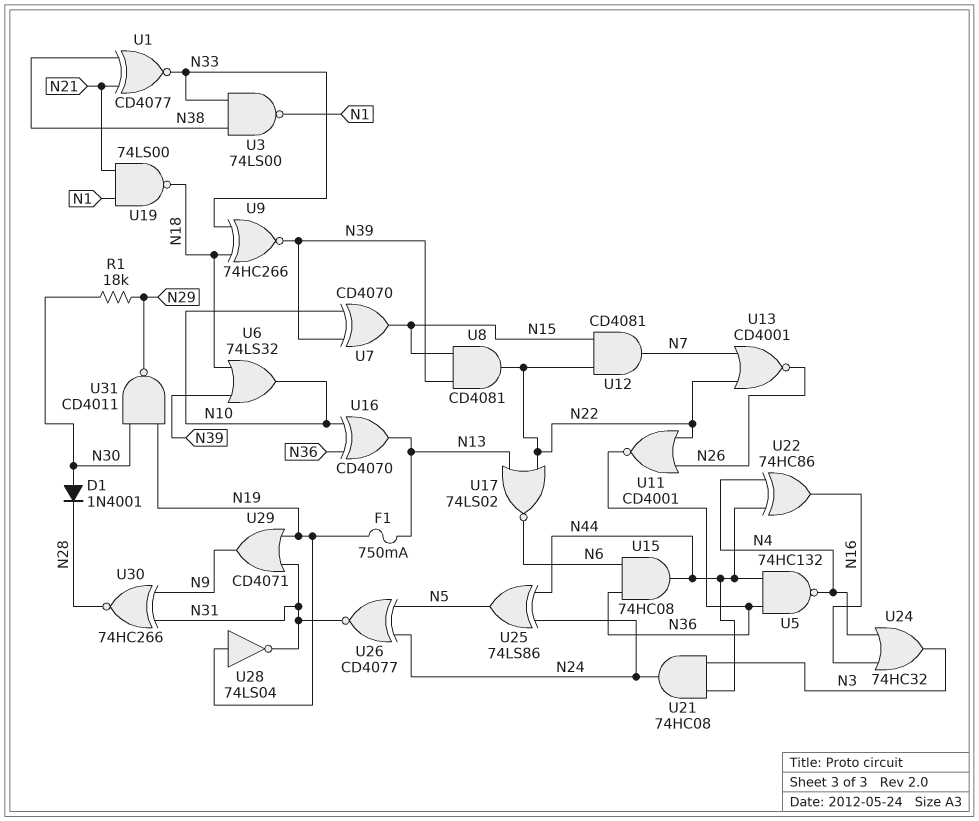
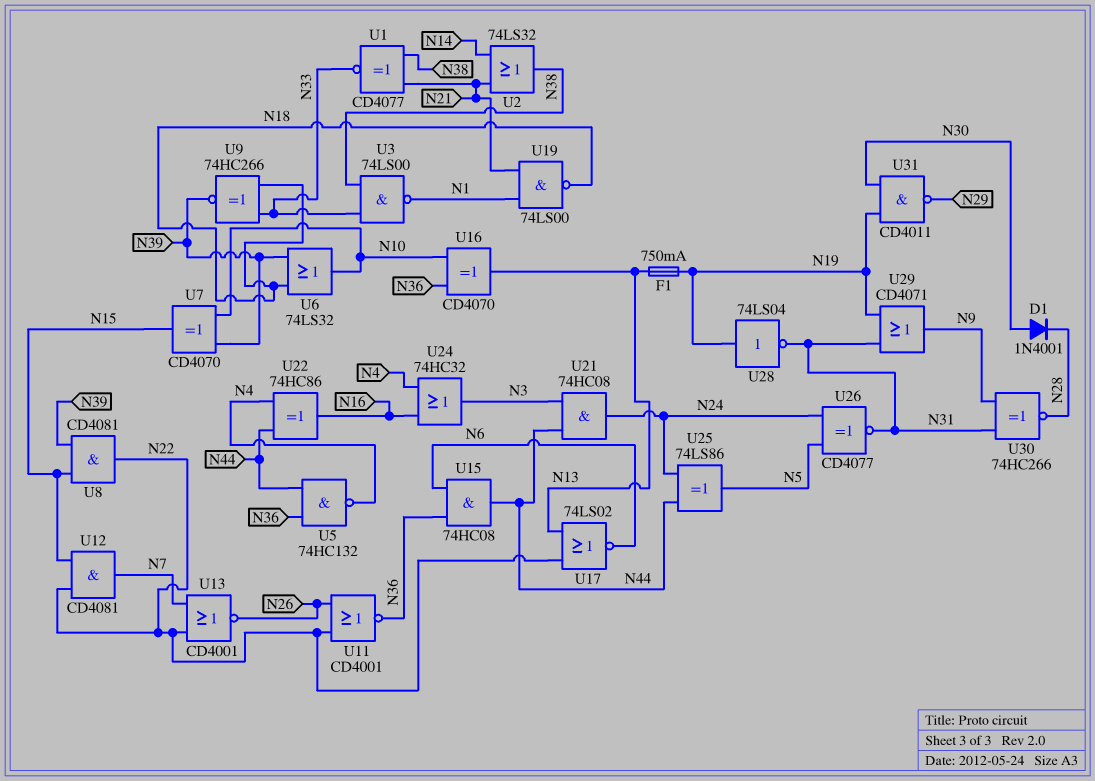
R1: 18k (N29, N30) -> none
U2: none -> OR 74LS32 (in N14, in N21, out N38)

